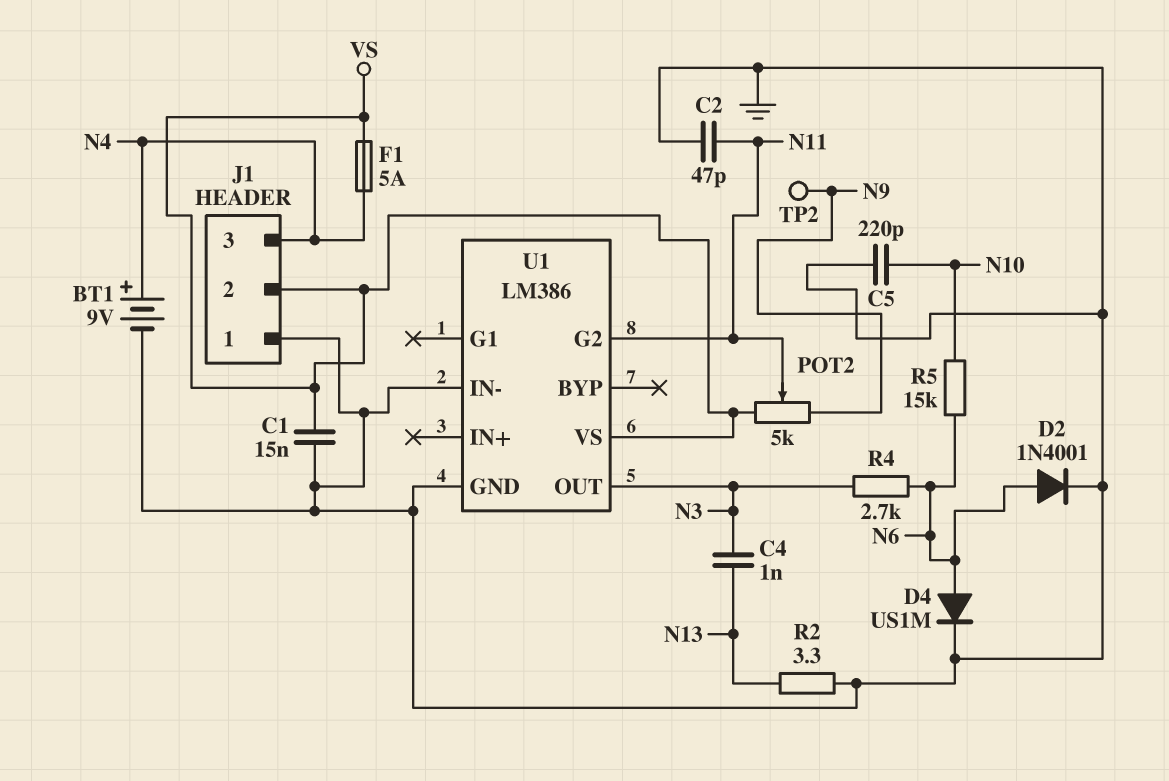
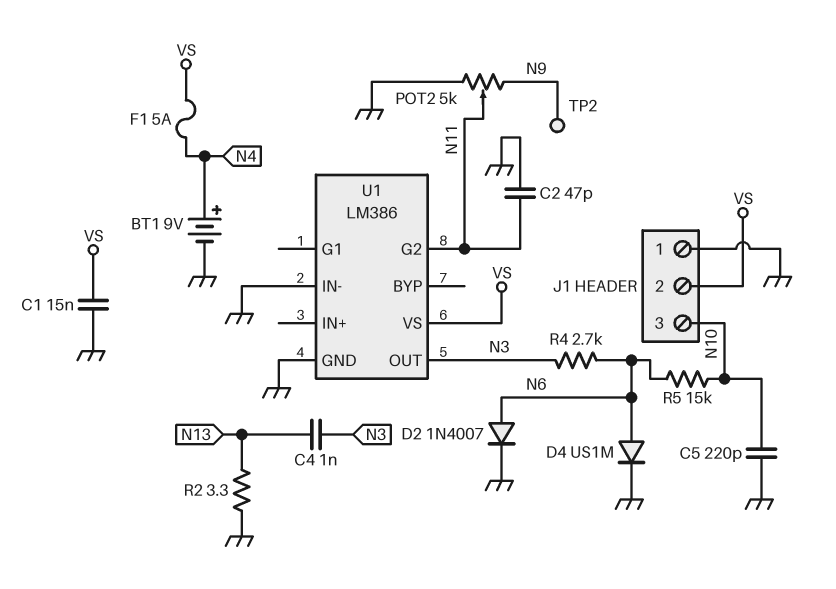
D2: diode 1N4001 (A N6, K GND) -> diode 1N4007 (A N6, K GND)
J1 pin 3: N4 -> N10
POT2: 5k (N9, VS, wiper N11) -> 5k (GND, N9, wiper N11)

